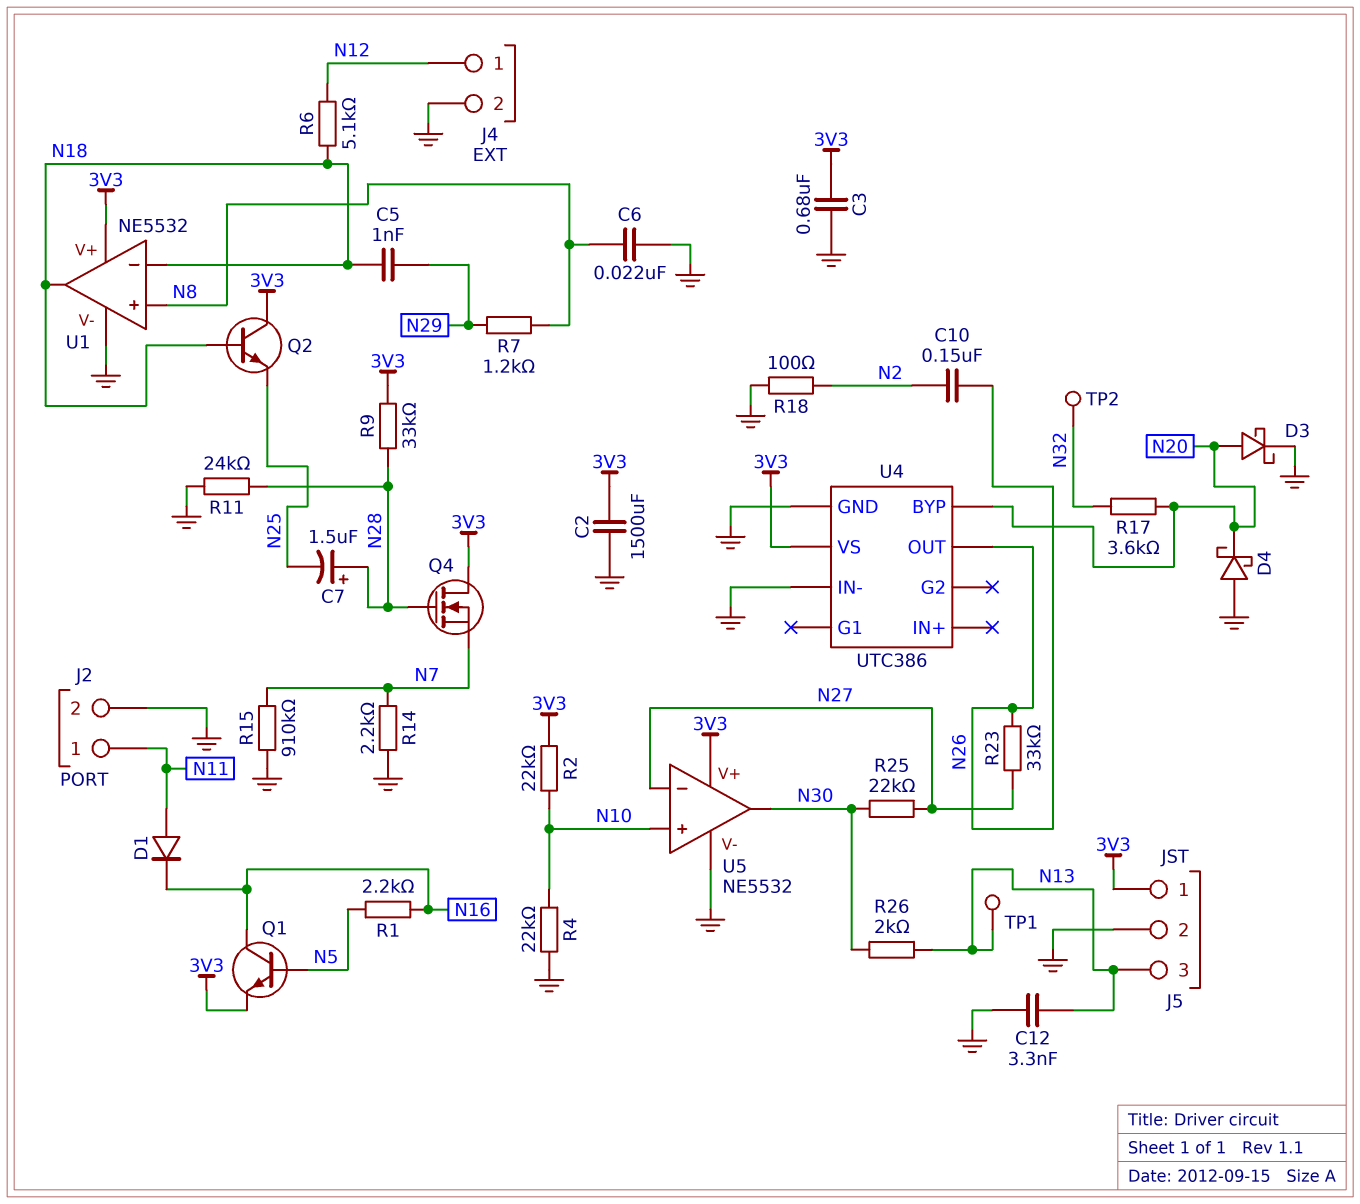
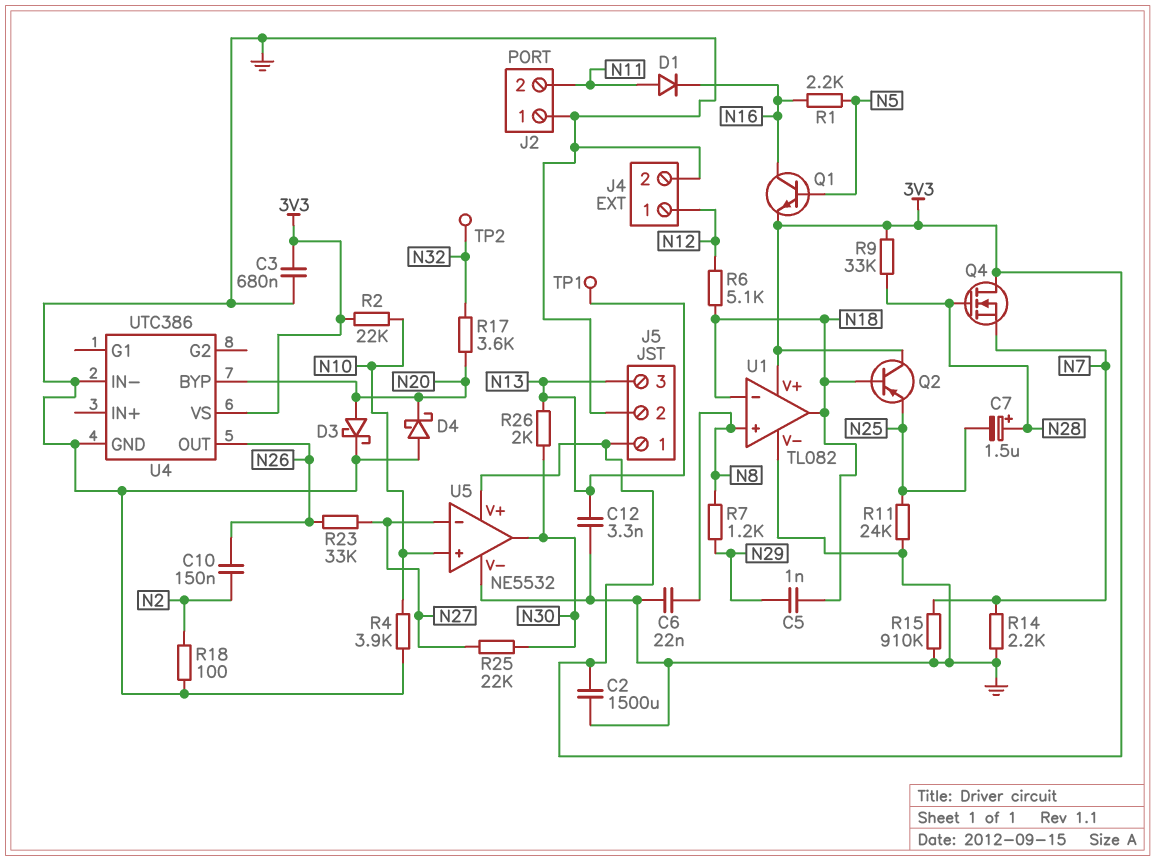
J2 pin 1: N11 -> GND
J2 pin 2: GND -> N11
Q2: NPN (B N18, C 3V3, E N25) -> PNP (B N18, C 3V3, E N25)
R4: 22k (GND, N10) -> 3.9k (GND, N10)
R11: 24k (GND, N28) -> 24k (GND, N25)
U1: NE5532 -> TL082

